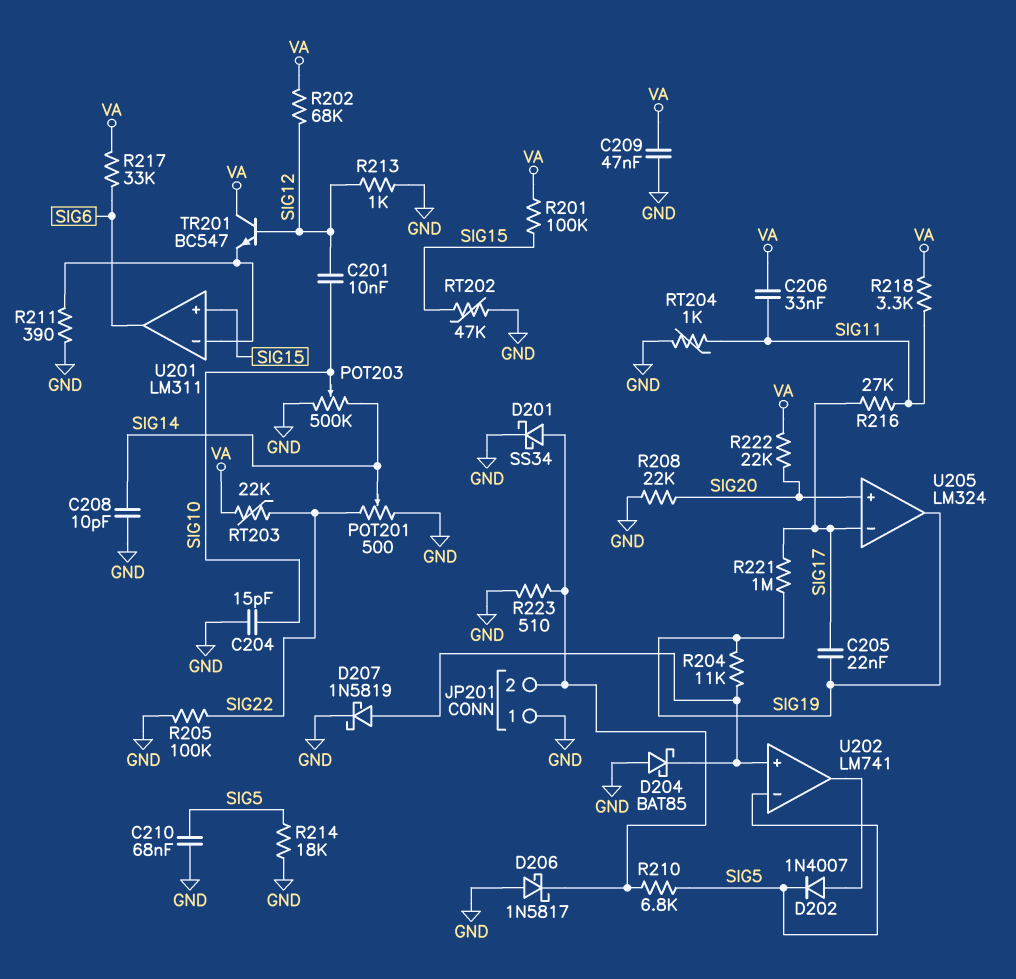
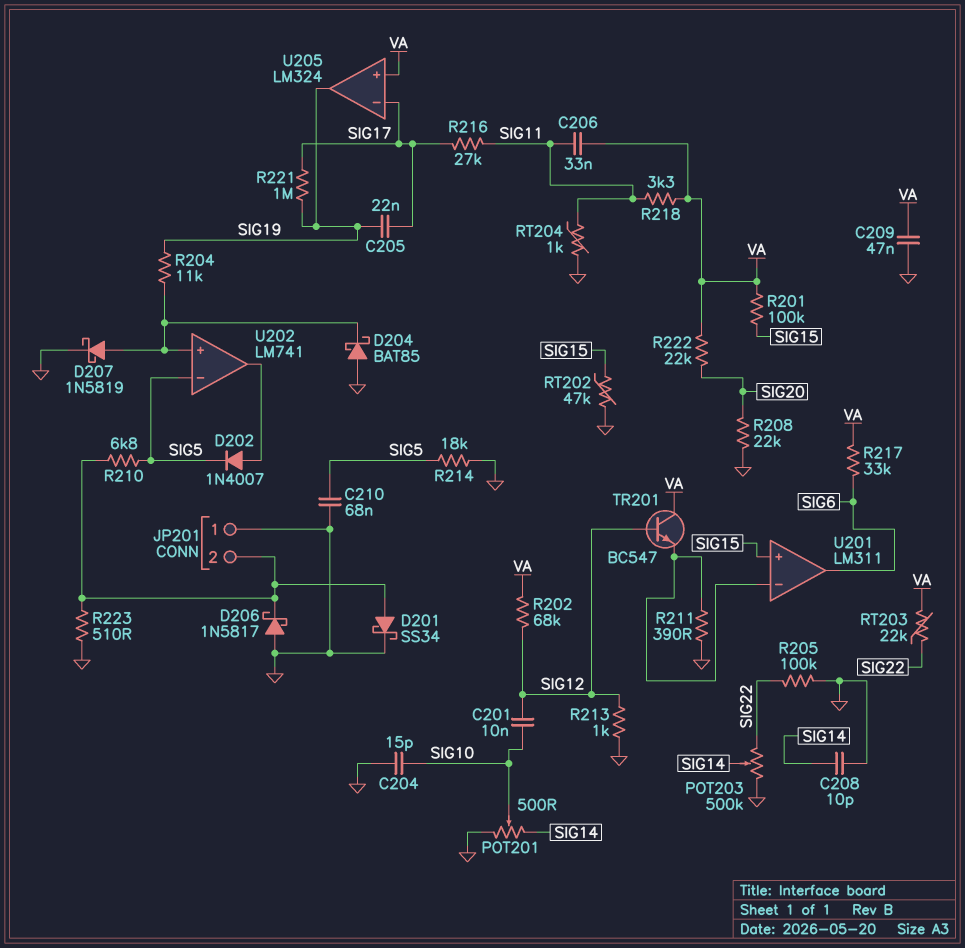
POT201: 500 (GND, SIG22, wiper SIG14) -> 500 (GND, SIG14, wiper SIG10)
POT203: 500k (GND, SIG14, wiper SIG10) -> 500k (GND, SIG22, wiper SIG14)
U205 pin in+: SIG20 -> VA

